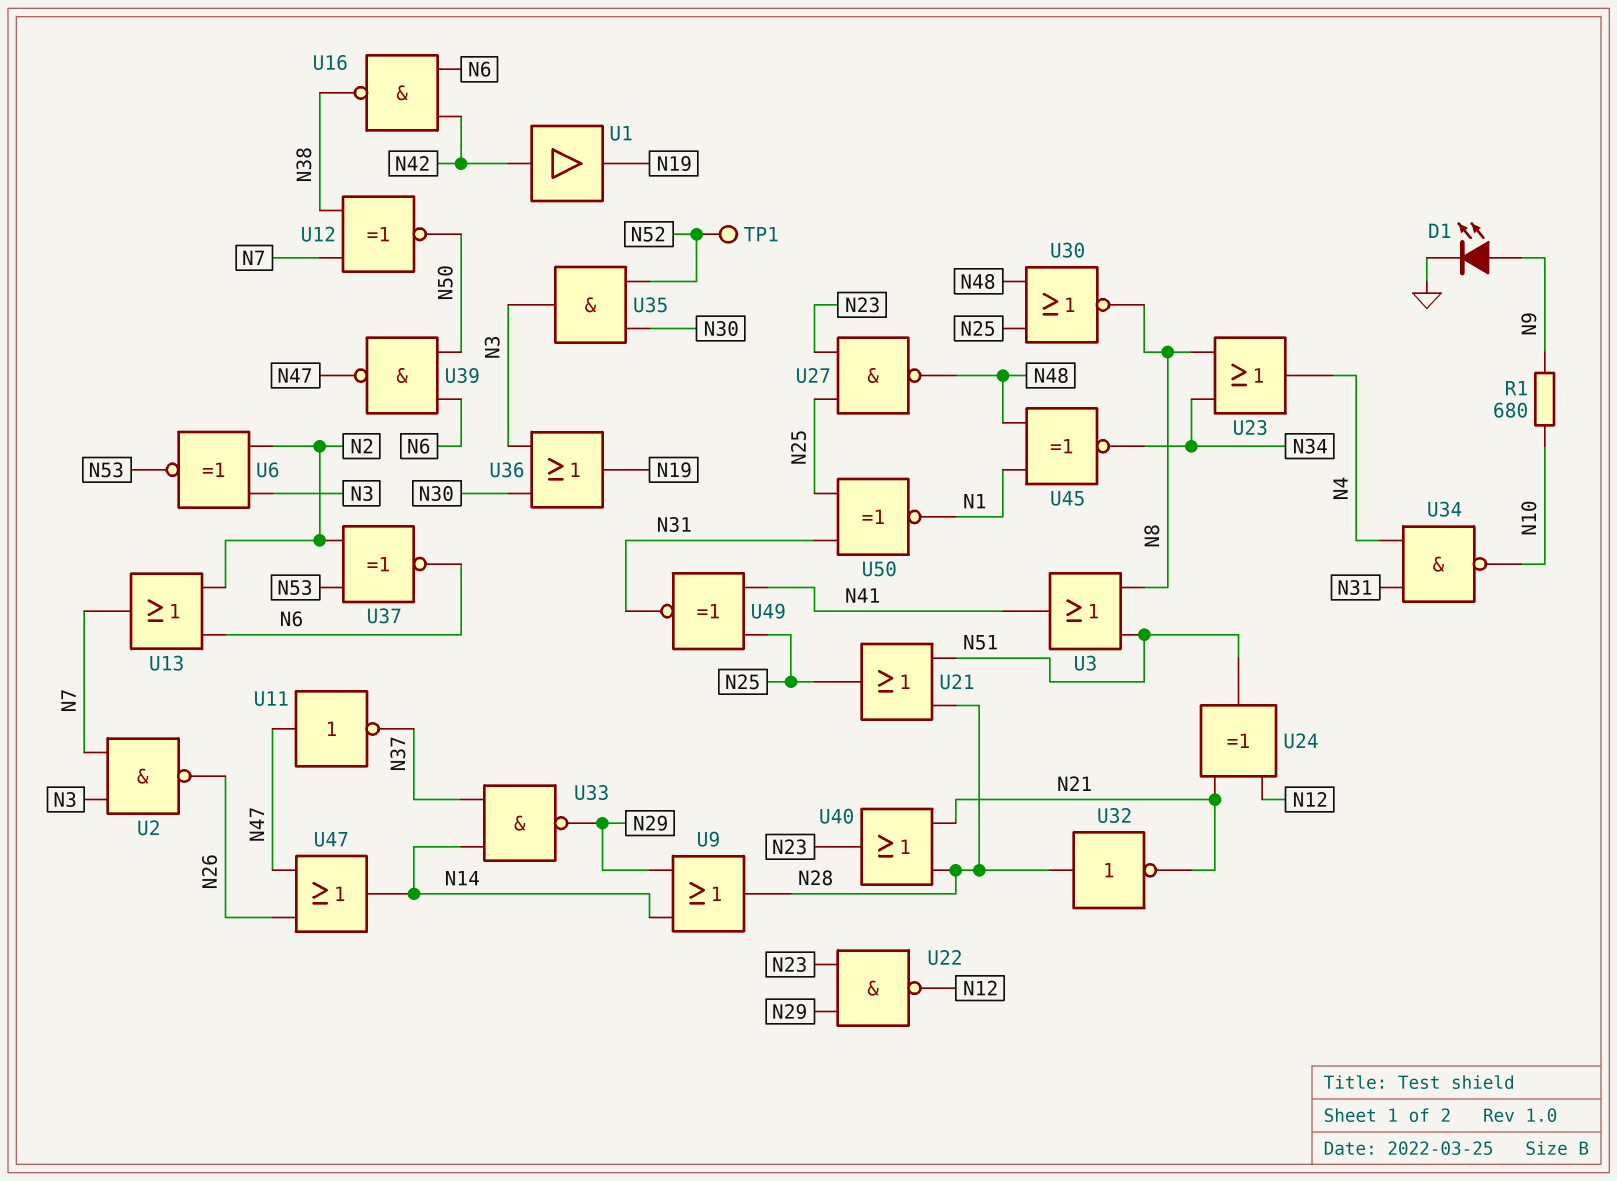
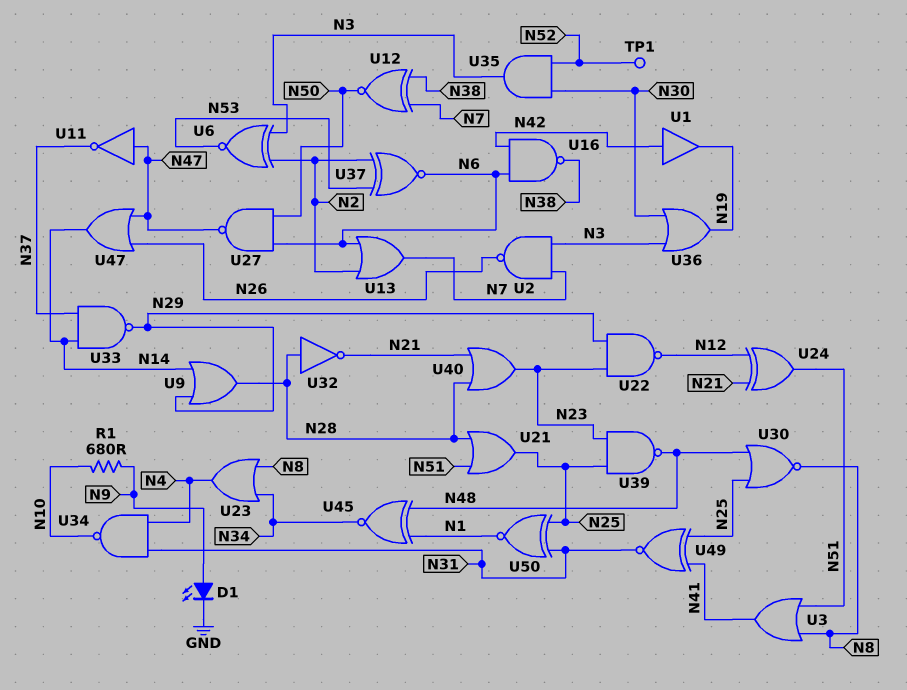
U27: NAND (in N23, in N25, out N48) -> NAND (in N6, in N50, out N47)
U39: NAND (in N6, in N50, out N47) -> NAND (in N23, in N25, out N48)

